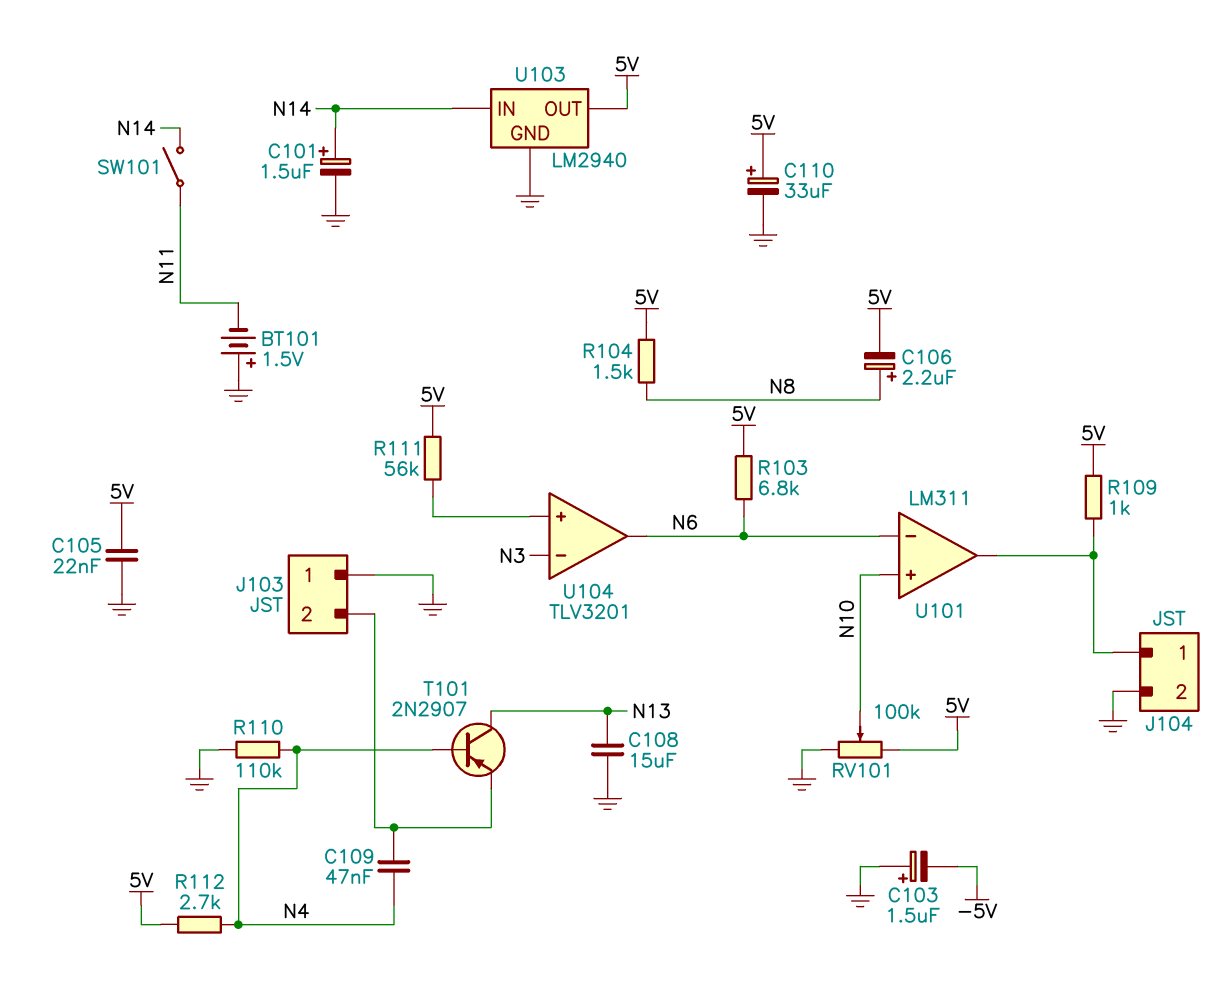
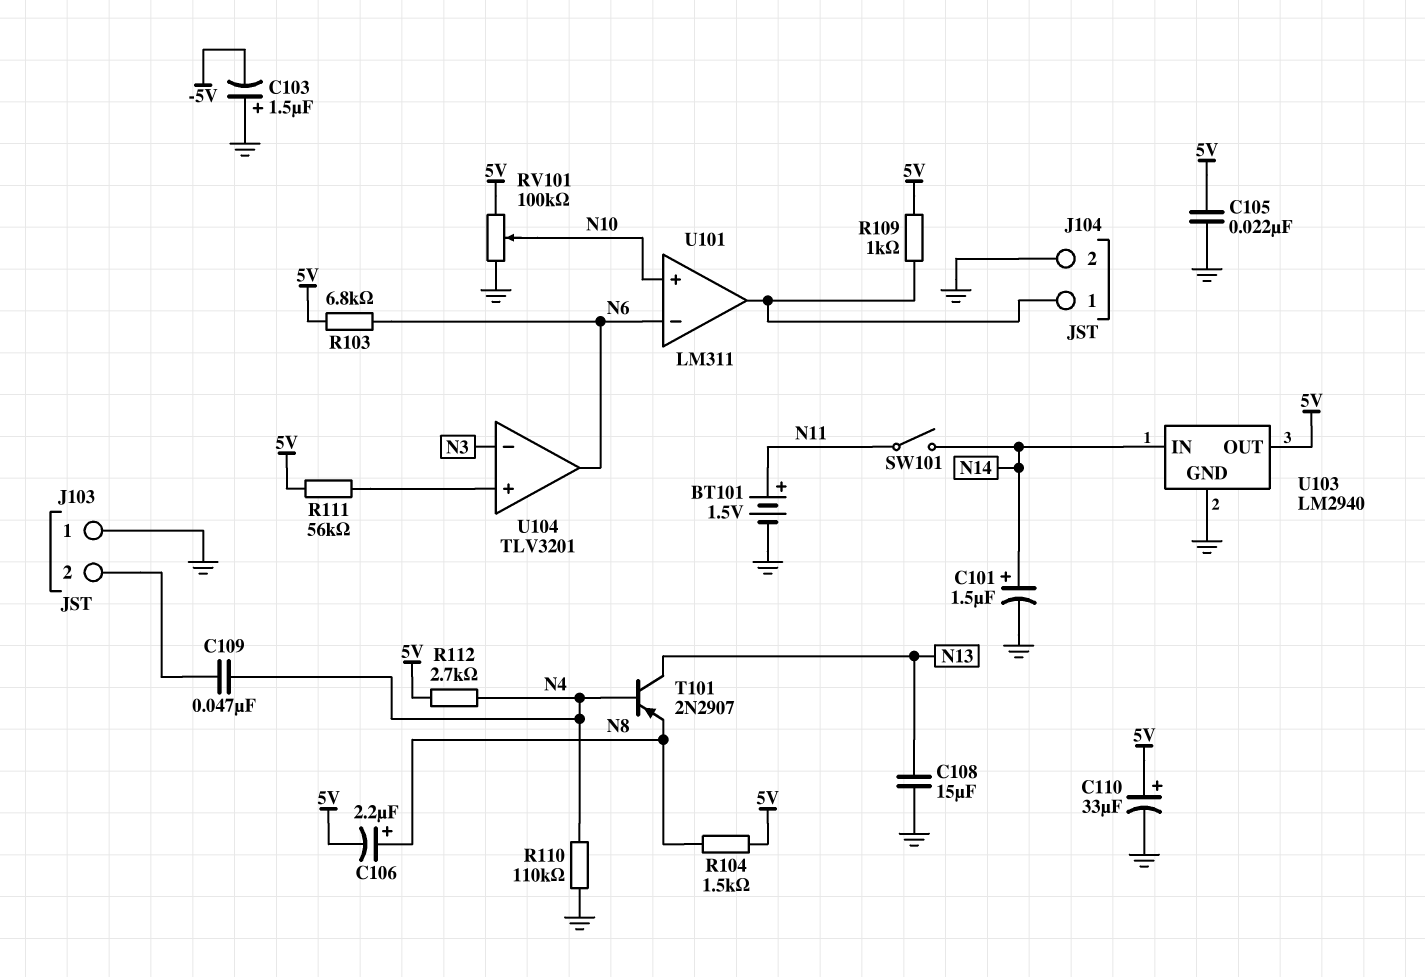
BT101: 1.5V (plus GND, minus N11) -> 1.5V (plus N11, minus GND)
T101: PNP 2N2907 (B N4, C N13, E J103/2) -> PNP 2N2907 (B N4, C N13, E N8)

